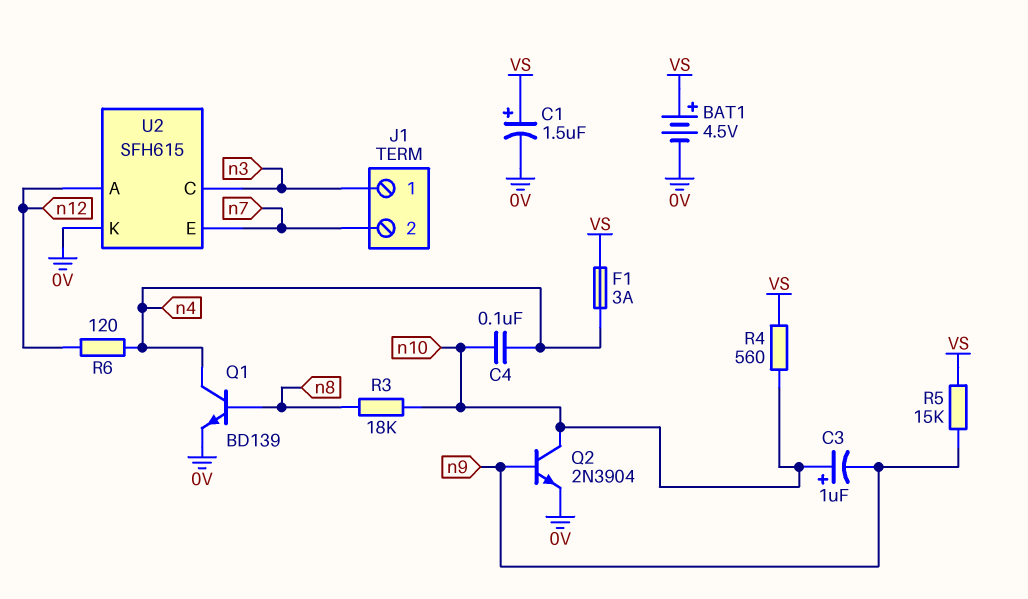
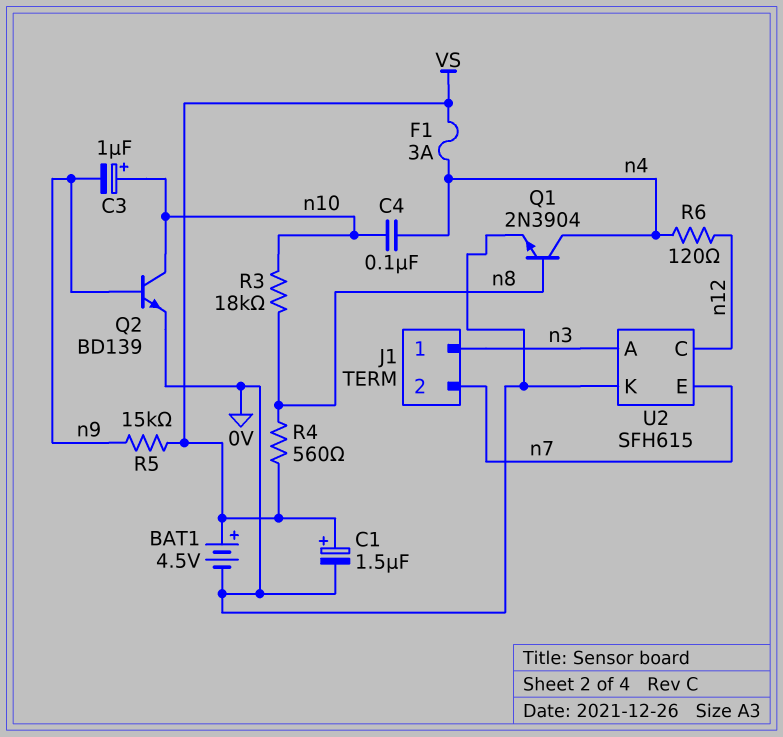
Q1: NPN BD139 (B n8, C n4, E 0V) -> NPN 2N3904 (B n8, C n4, E 0V)
Q2: NPN 2N3904 (B n9, C n10, E 0V) -> NPN BD139 (B n9, C n10, E 0V)
R4: 560 (VS, n10) -> 560 (VS, n8)
U2 pin A: n12 -> n3
U2 pin C: n3 -> n12

